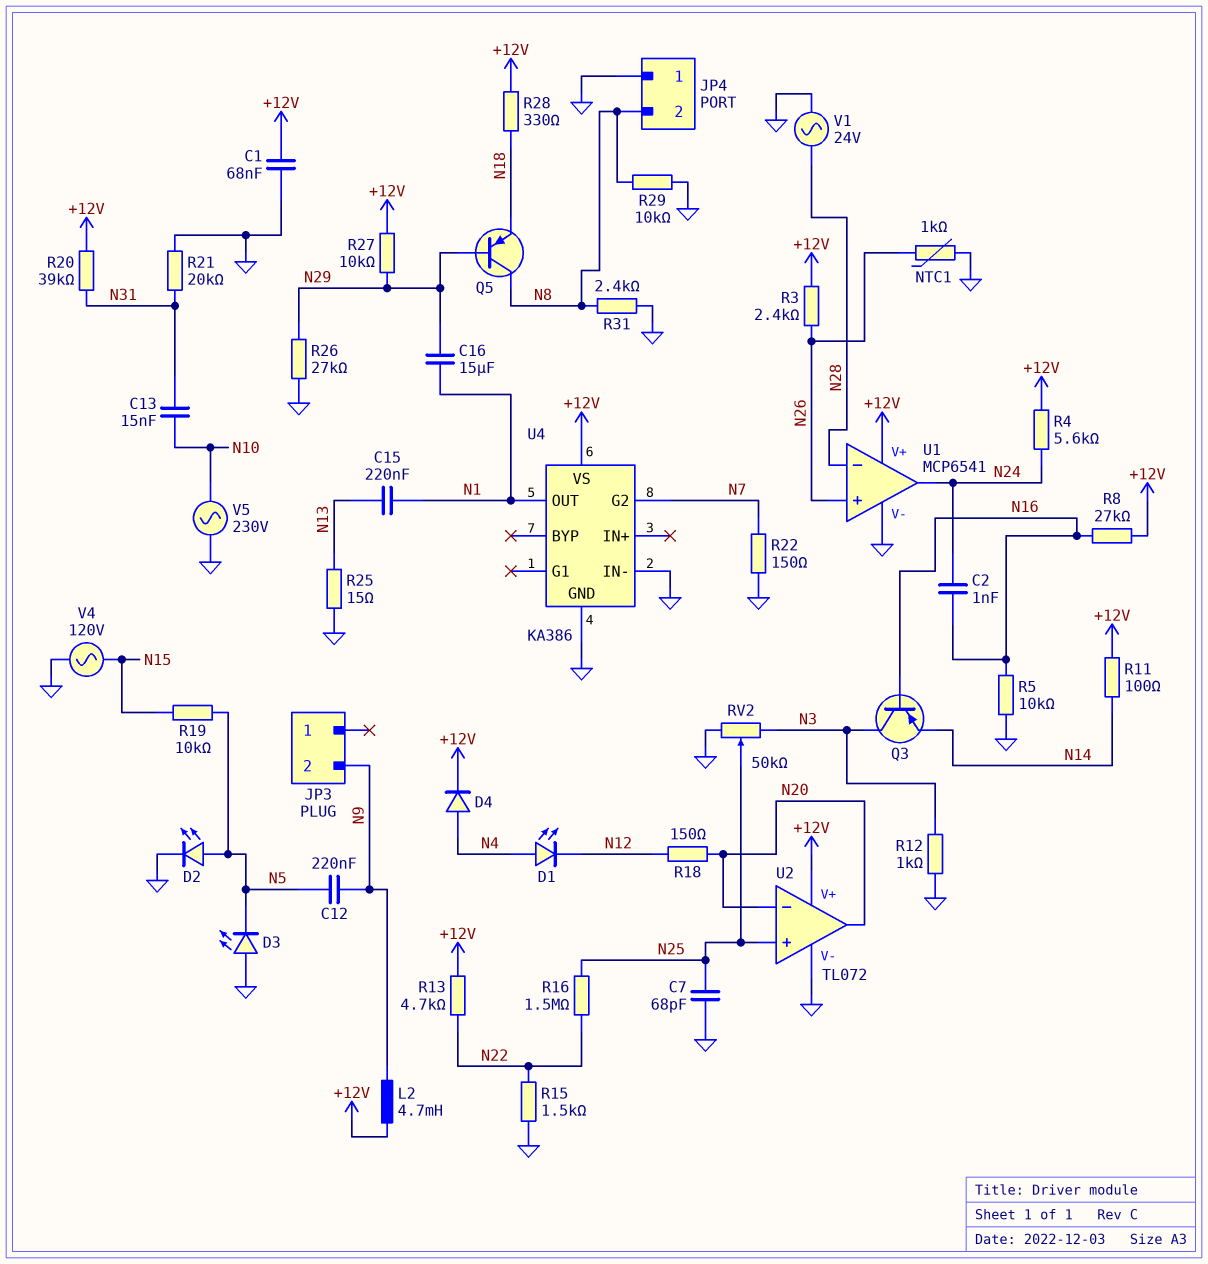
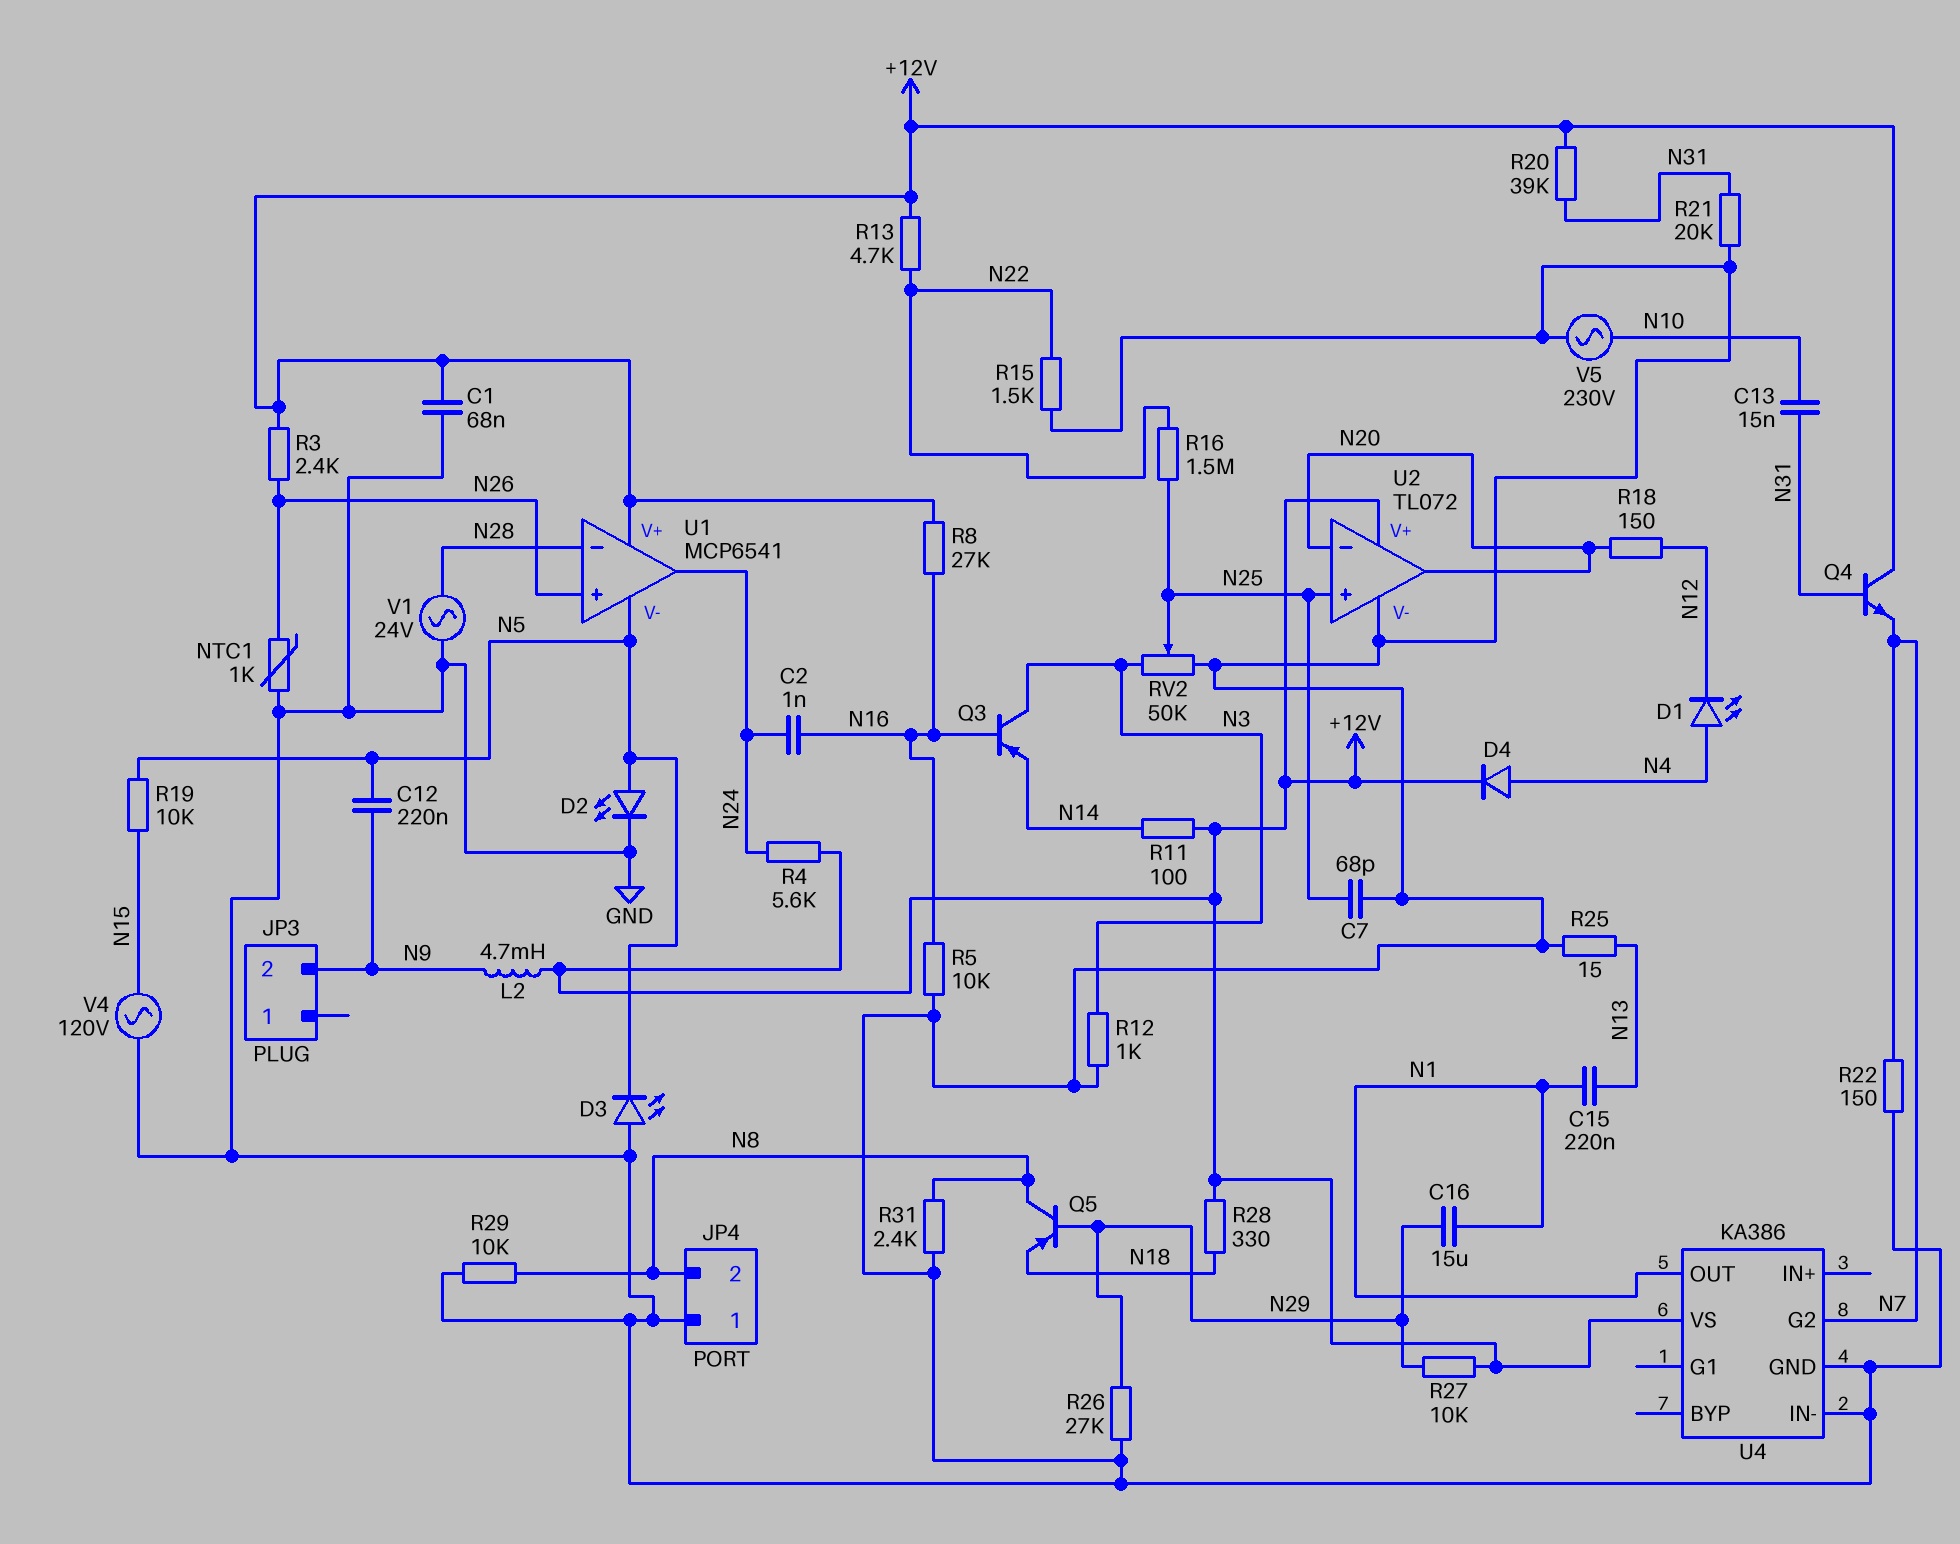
Q4: none -> NPN (B N31, C +12V, E N7)
U1 pin V-: GND -> N5

